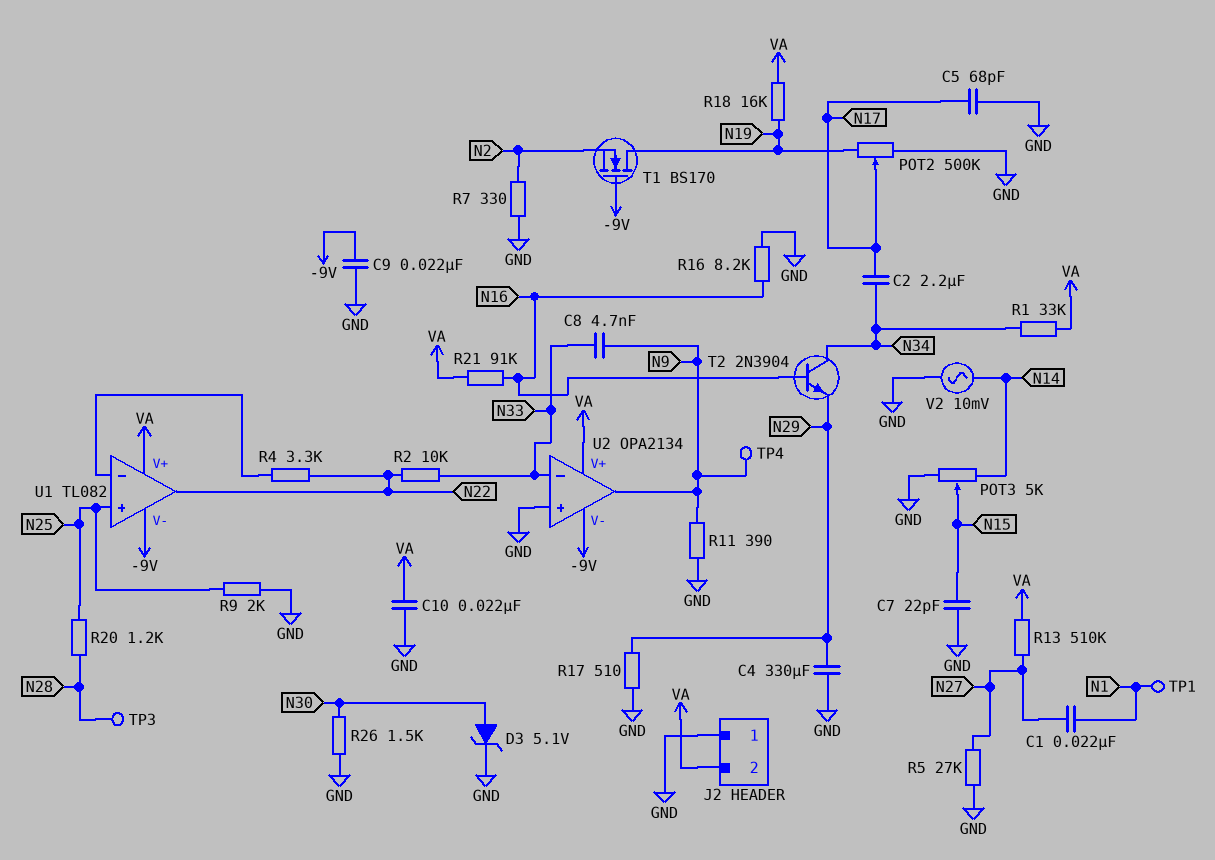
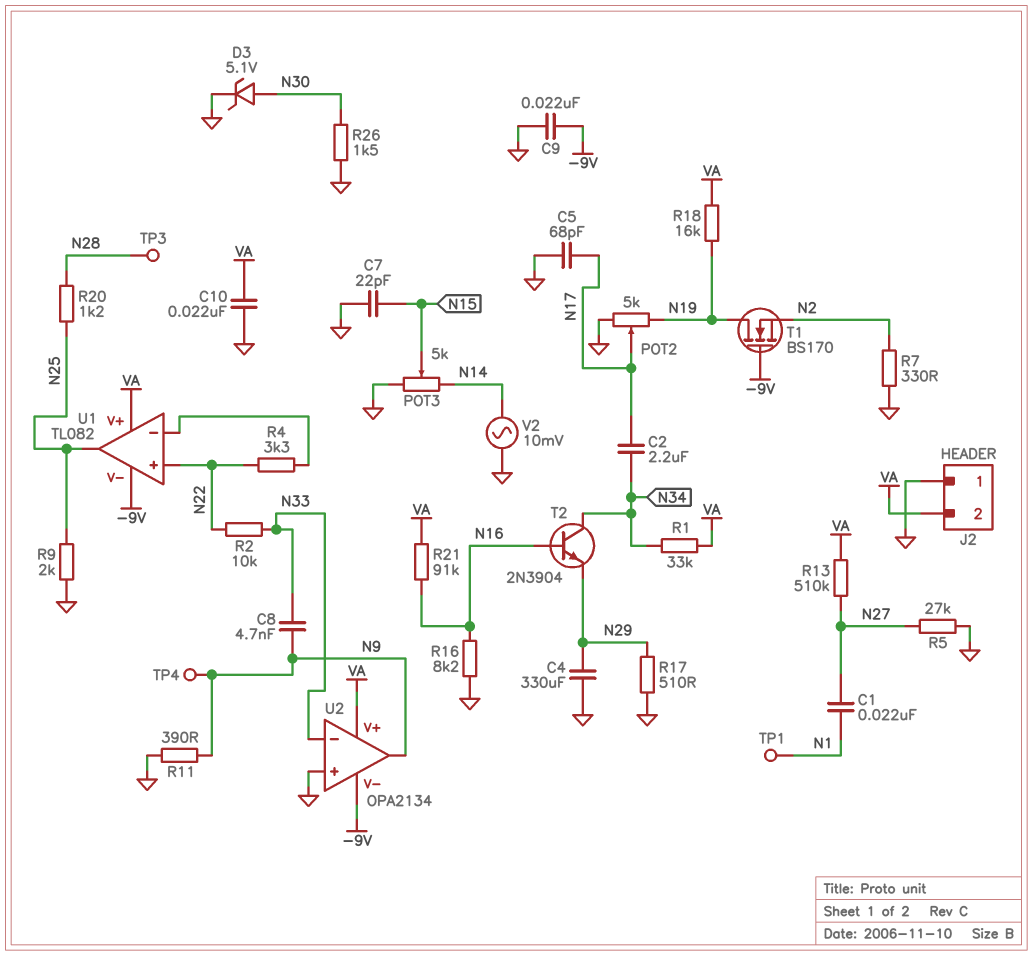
POT2: 500k (GND, N19, wiper N17) -> 5k (GND, N19, wiper N17)
U1 pin in+: N25 -> N22
U1 pin out: N22 -> N25

